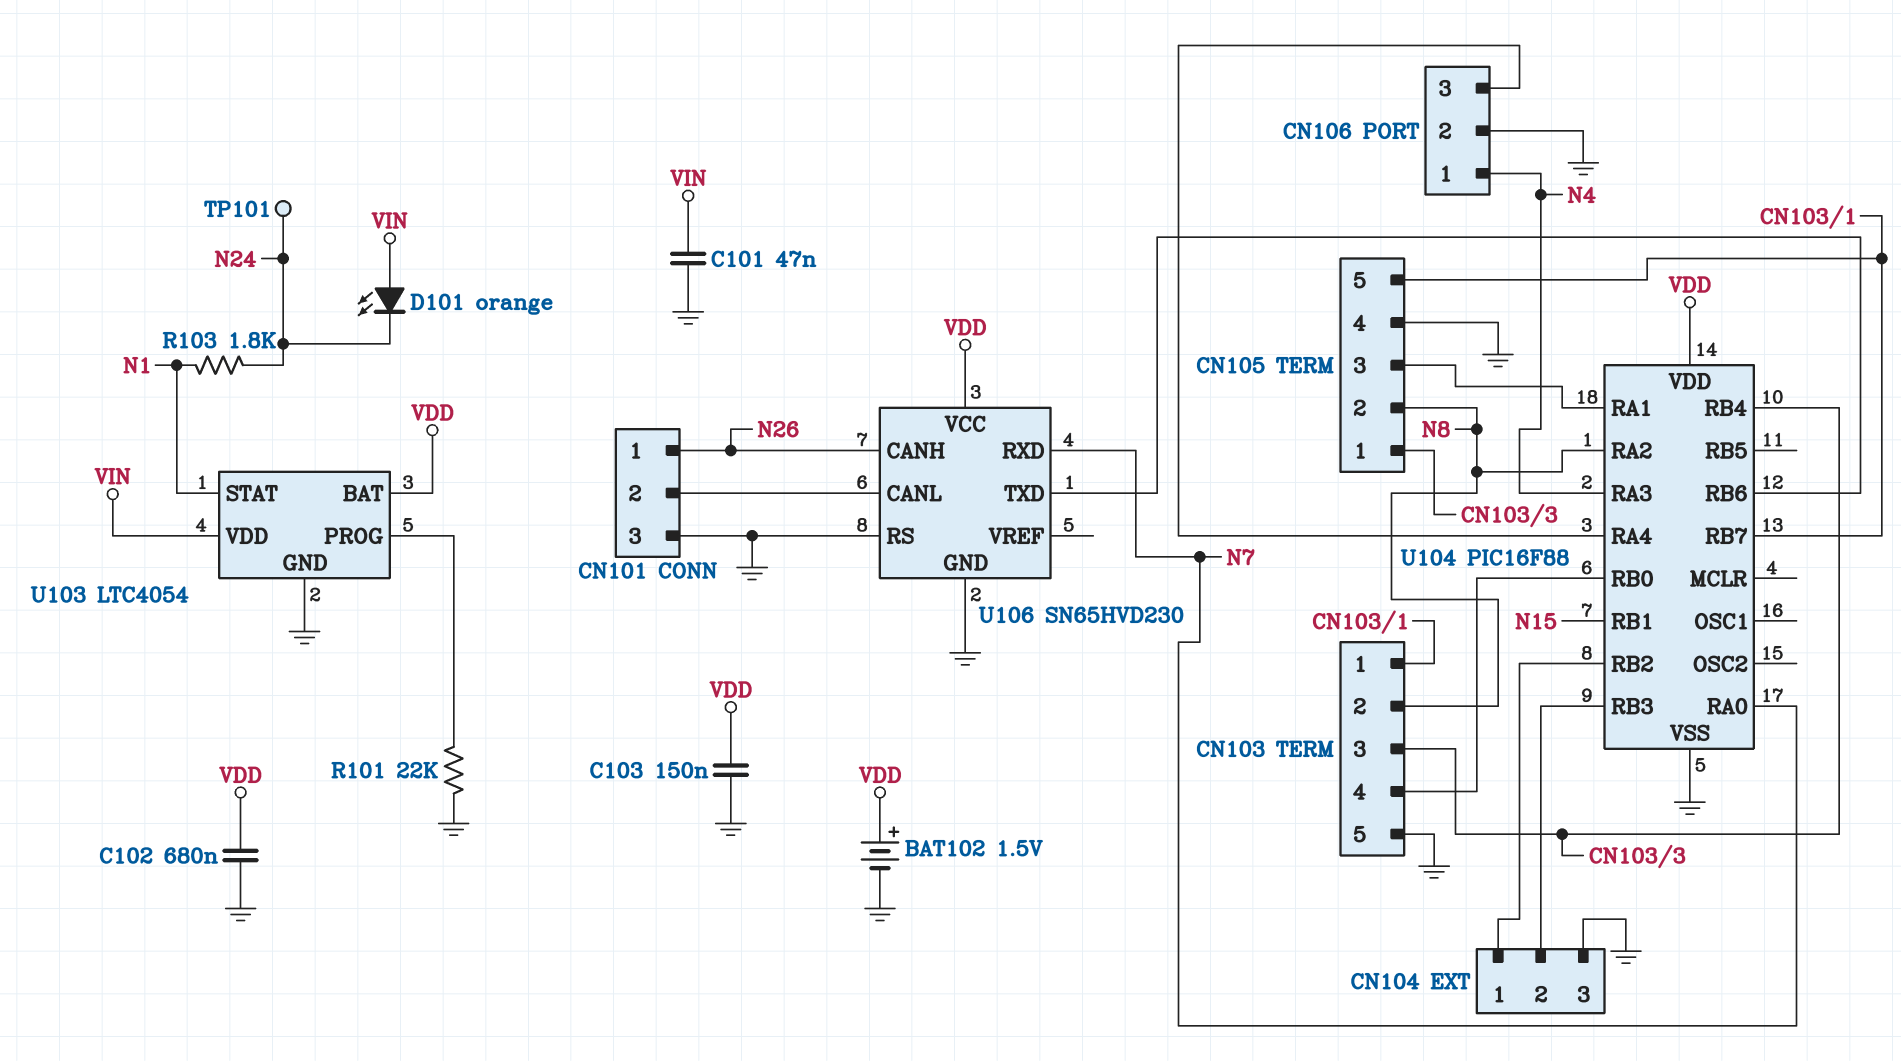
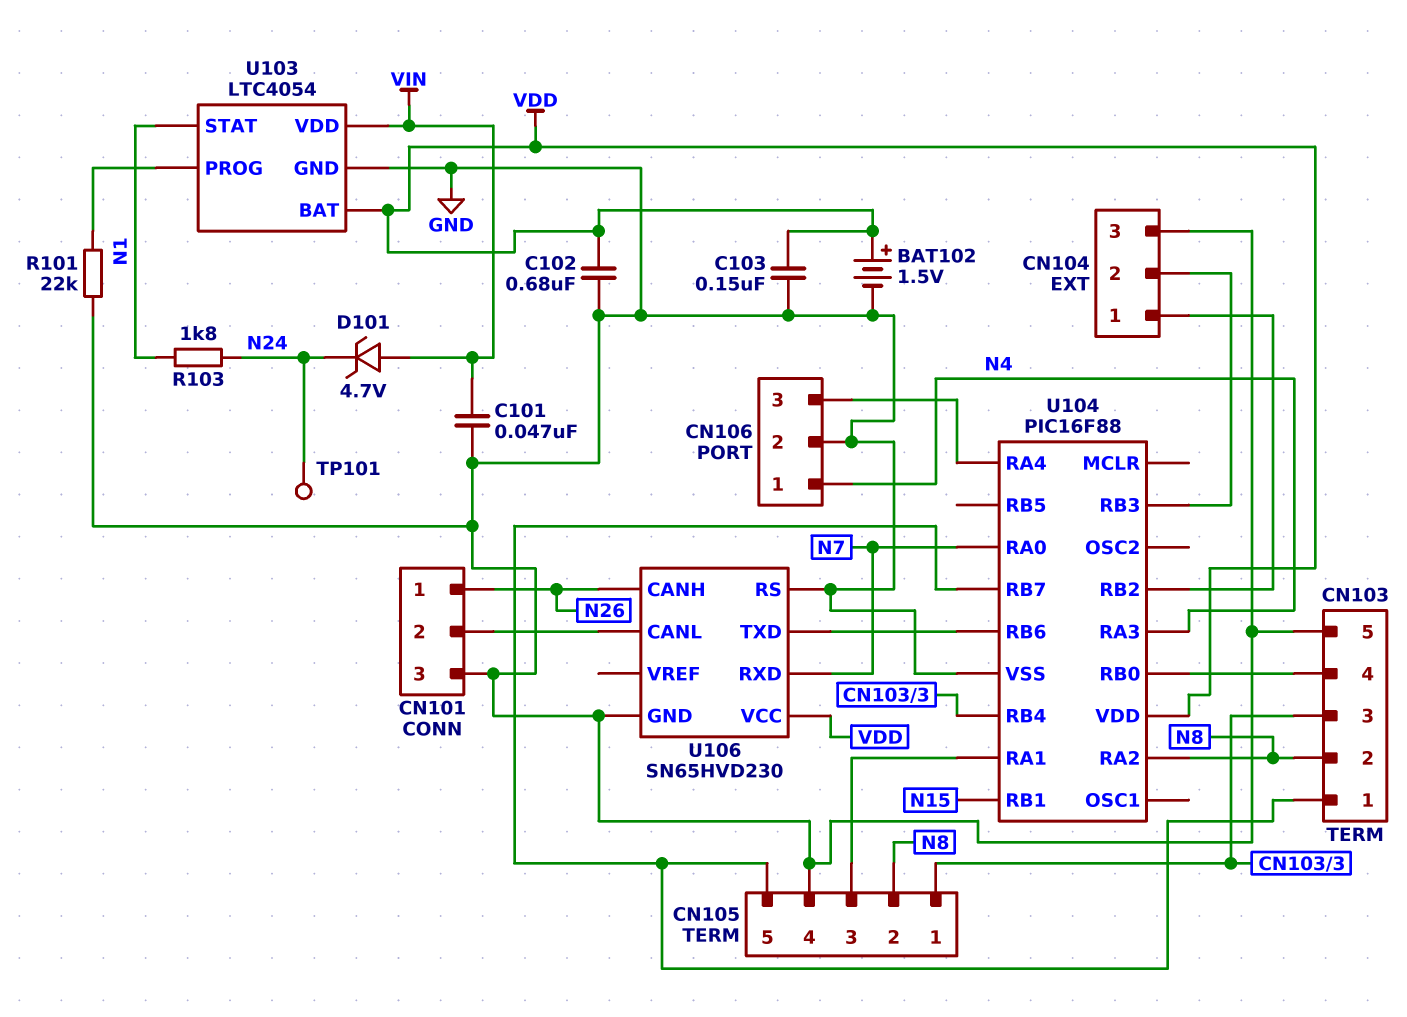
D101: LED orange (A VIN, K N24) -> zener 4.7V (A VIN, K N24)

